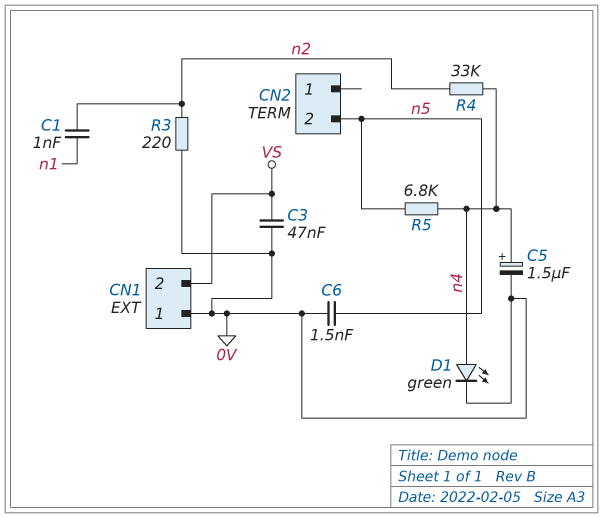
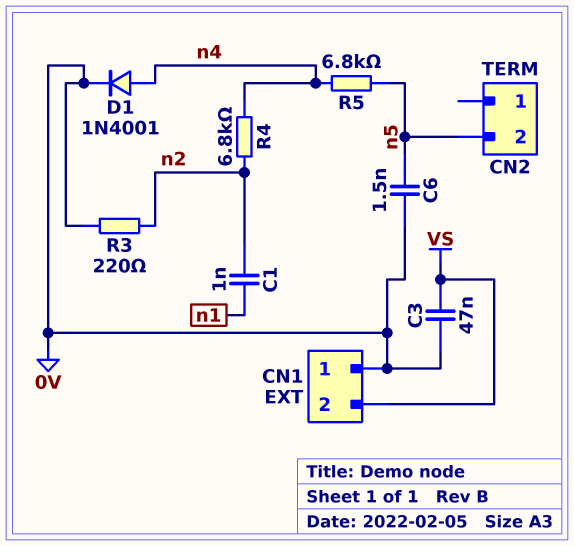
C5: 1.5uF (plus n4, minus 0V) -> none
D1: LED green (A n4, K 0V) -> diode 1N4001 (A n4, K 0V)
R4: 33k (n2, n4) -> 6.8k (n2, n4)

